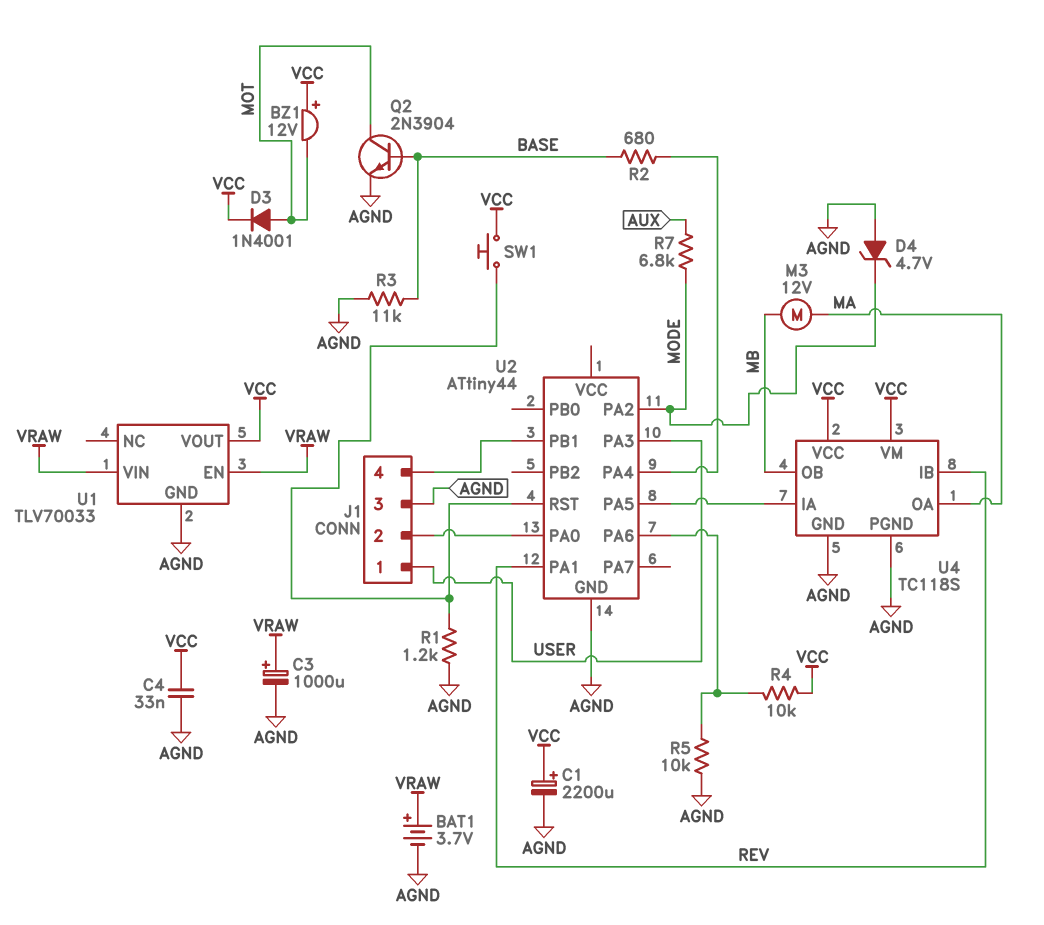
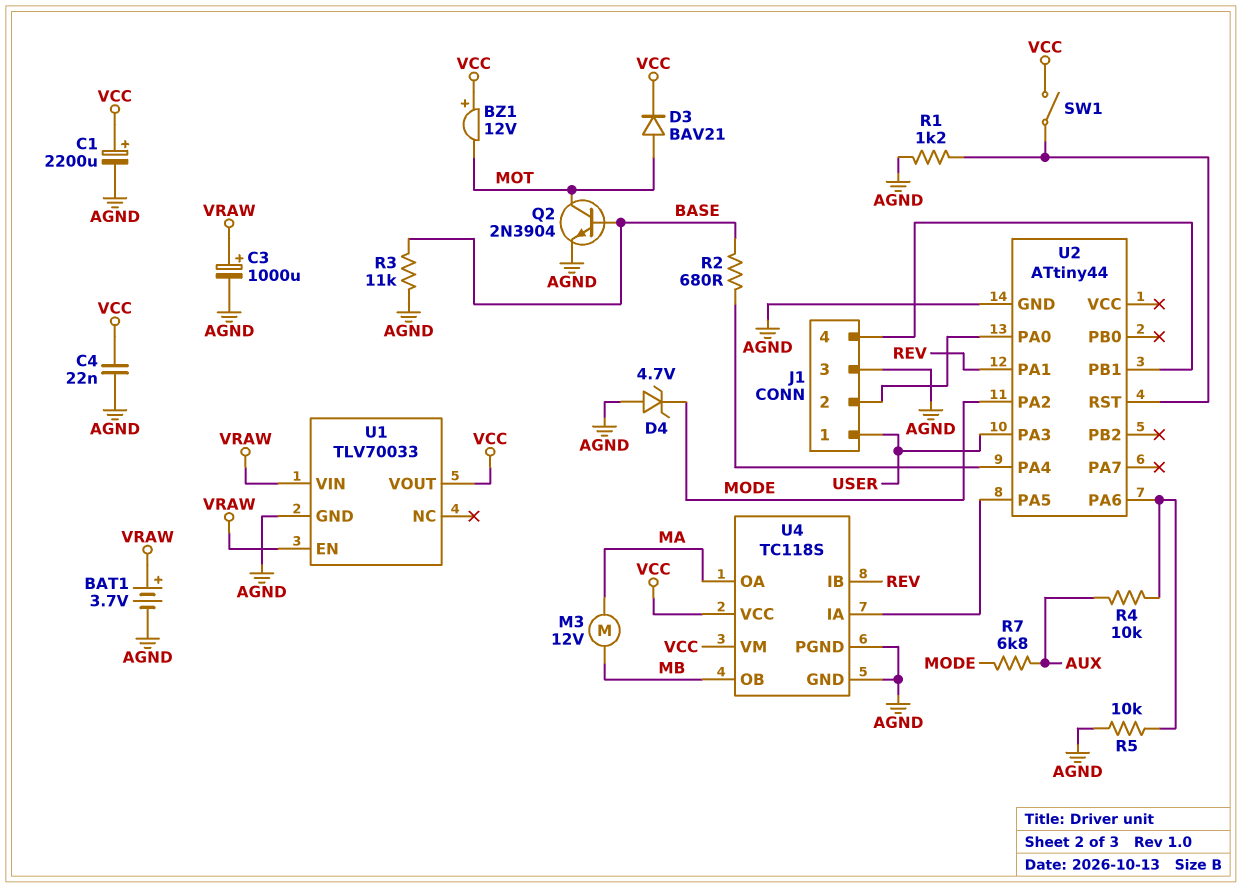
C4: 33nF (AGND, VCC) -> 22nF (AGND, VCC)
D3: diode 1N4001 (A MOT, K VCC) -> diode BAV21 (A MOT, K VCC)
R4: 10k (U2/PA6, VCC) -> 10k (AUX, U2/PA6)
SW1: button (U2/RST, VCC) -> switch (U2/RST, VCC)

